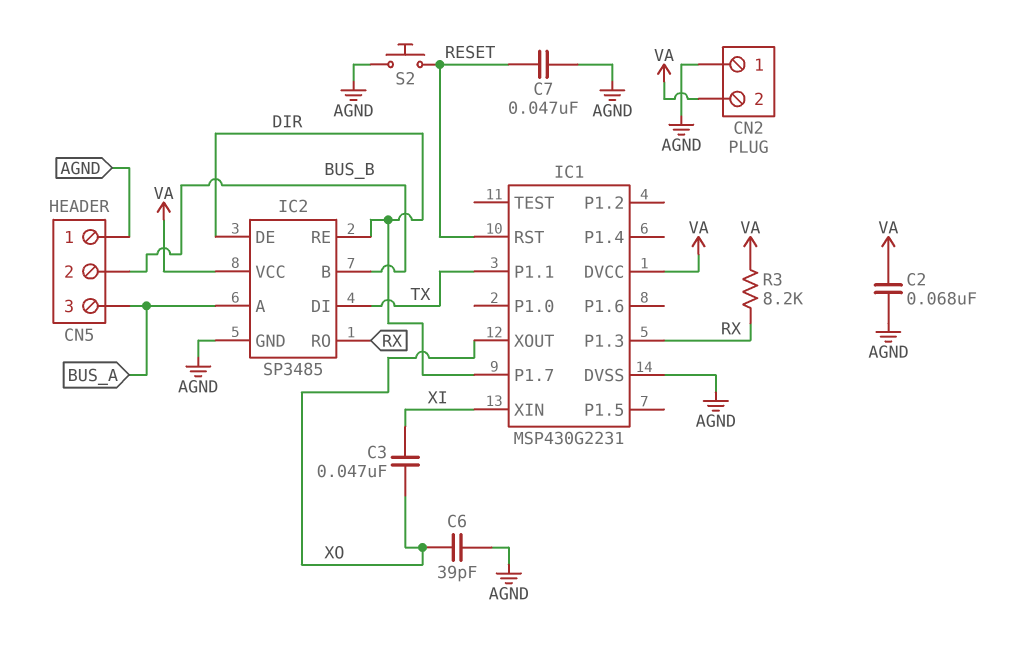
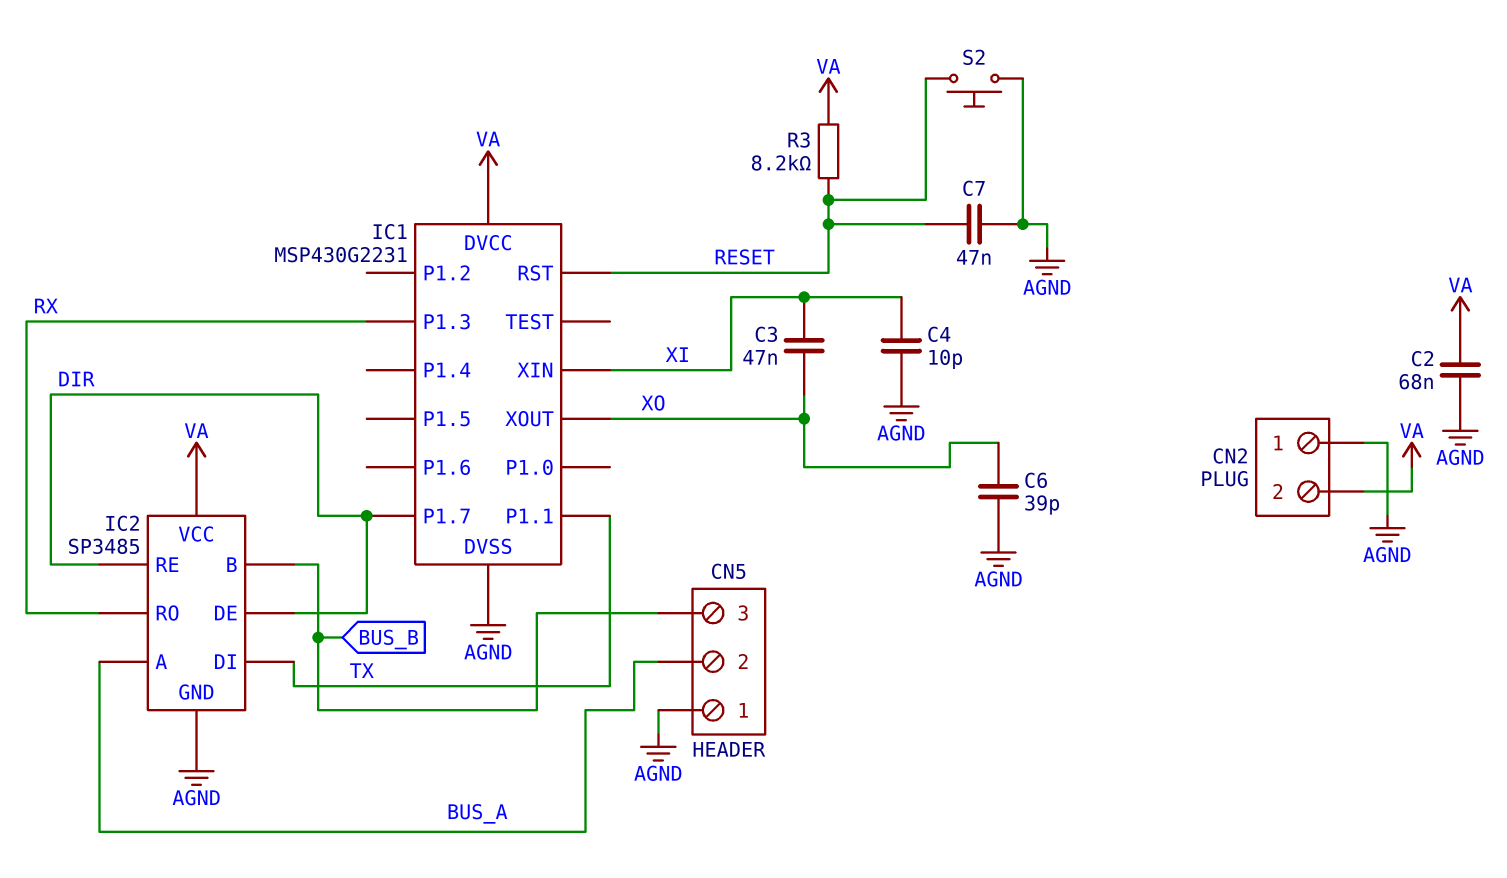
C4: none -> 10pF (AGND, XI)
CN5 pin 2: BUS_B -> BUS_A
CN5 pin 3: BUS_A -> BUS_B
R3: 8.2k (RX, VA) -> 8.2k (RESET, VA)

